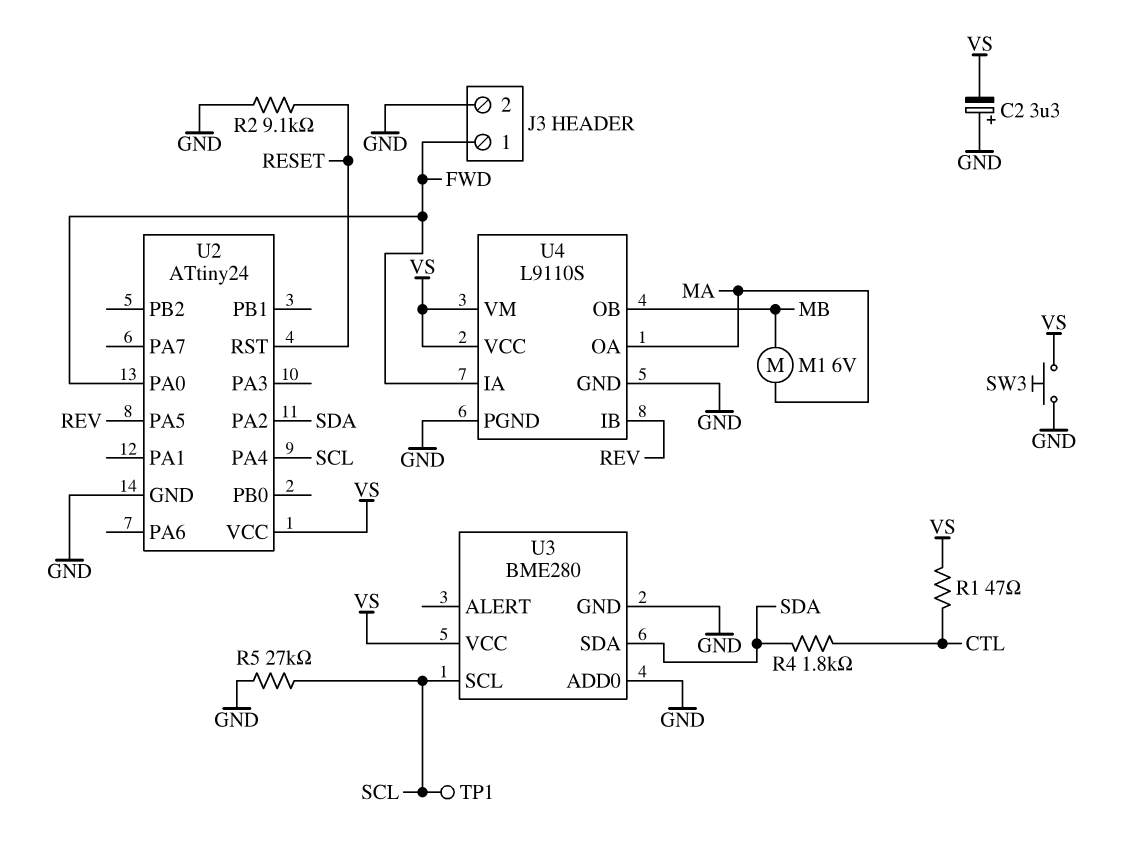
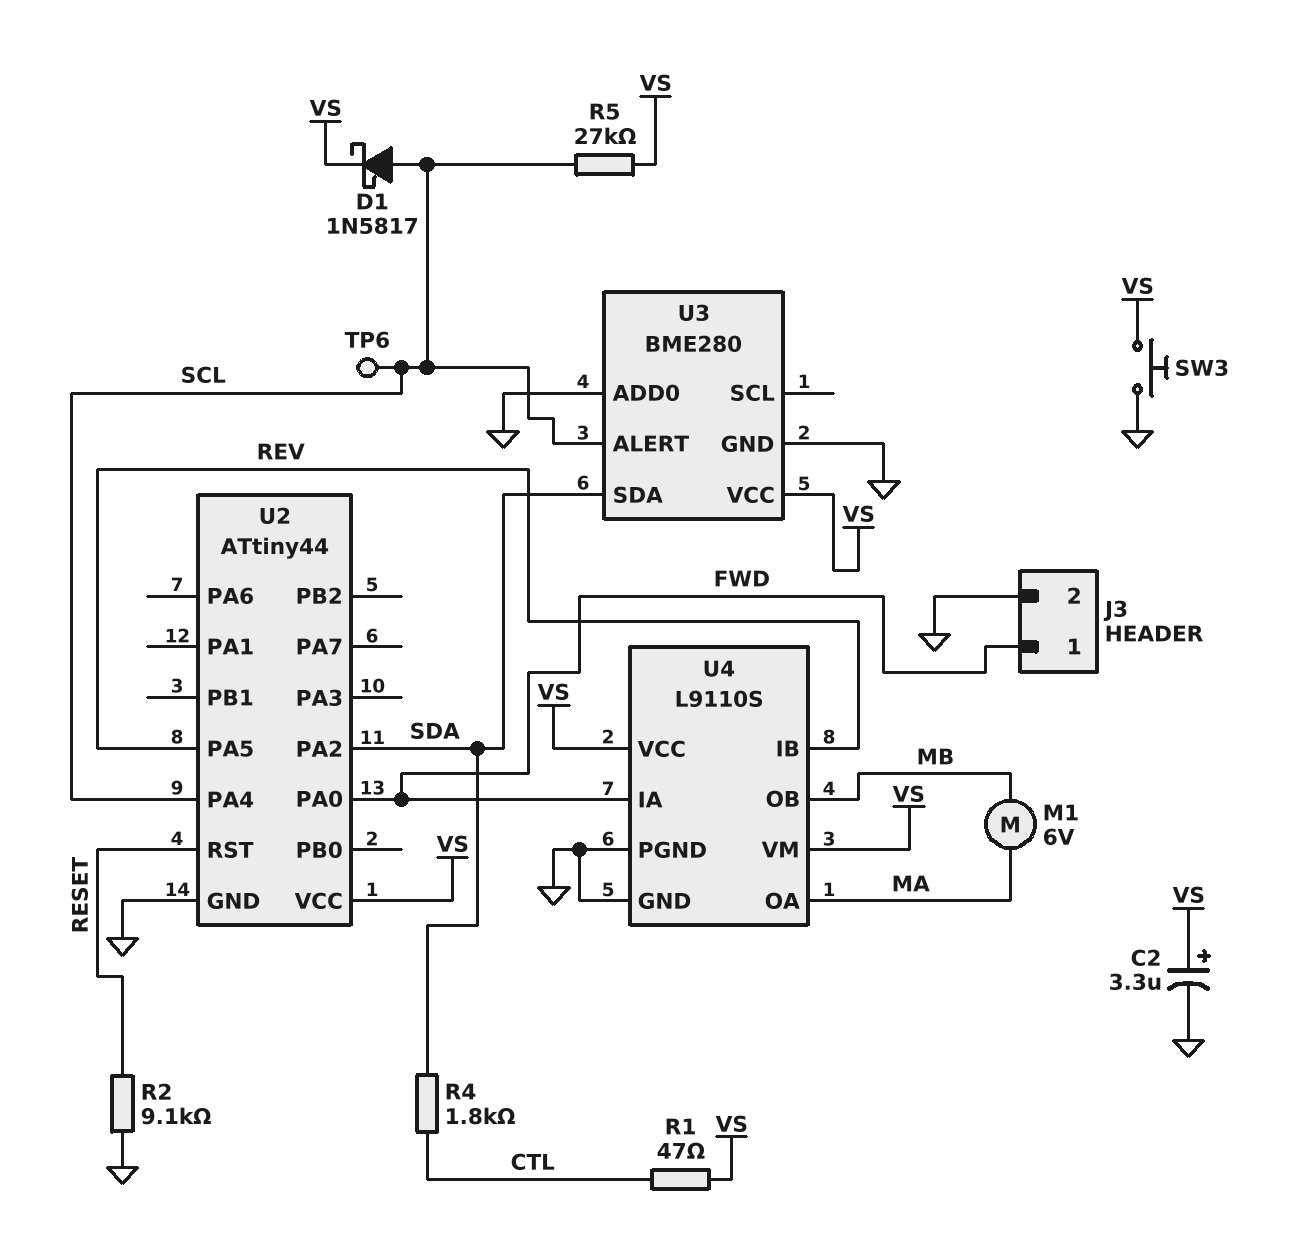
C2: 3.3uF (plus GND, minus VS) -> 3.3uF (plus VS, minus GND)
D1: none -> schottky 1N5817 (A SCL, K VS)
R5: 27k (GND, SCL) -> 27k (SCL, VS)
TP1: test point (SCL) -> none
TP6: none -> test point (SCL)
U2: ATtiny24 -> ATtiny44
U3 pin ALERT: none -> SCL
U3 pin SCL: SCL -> none

